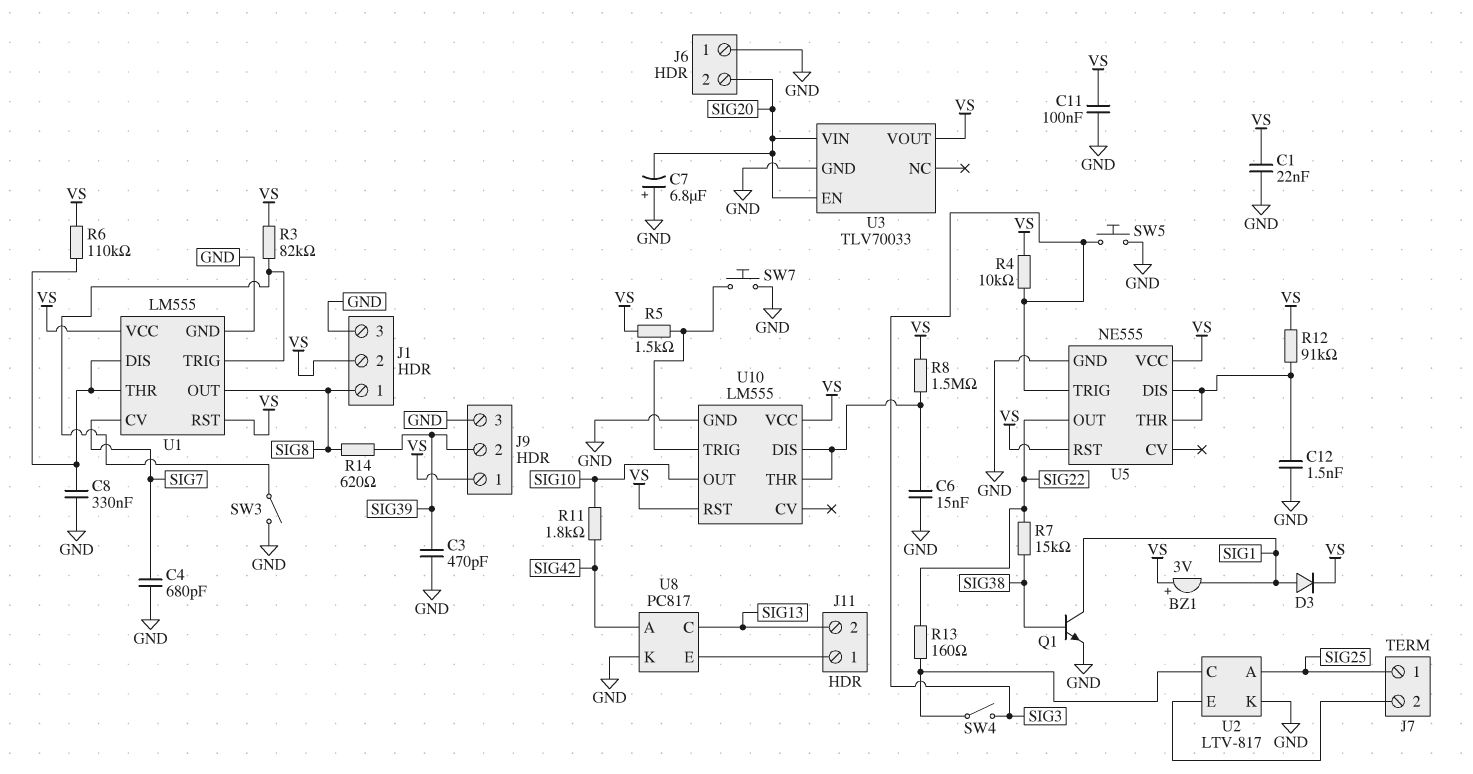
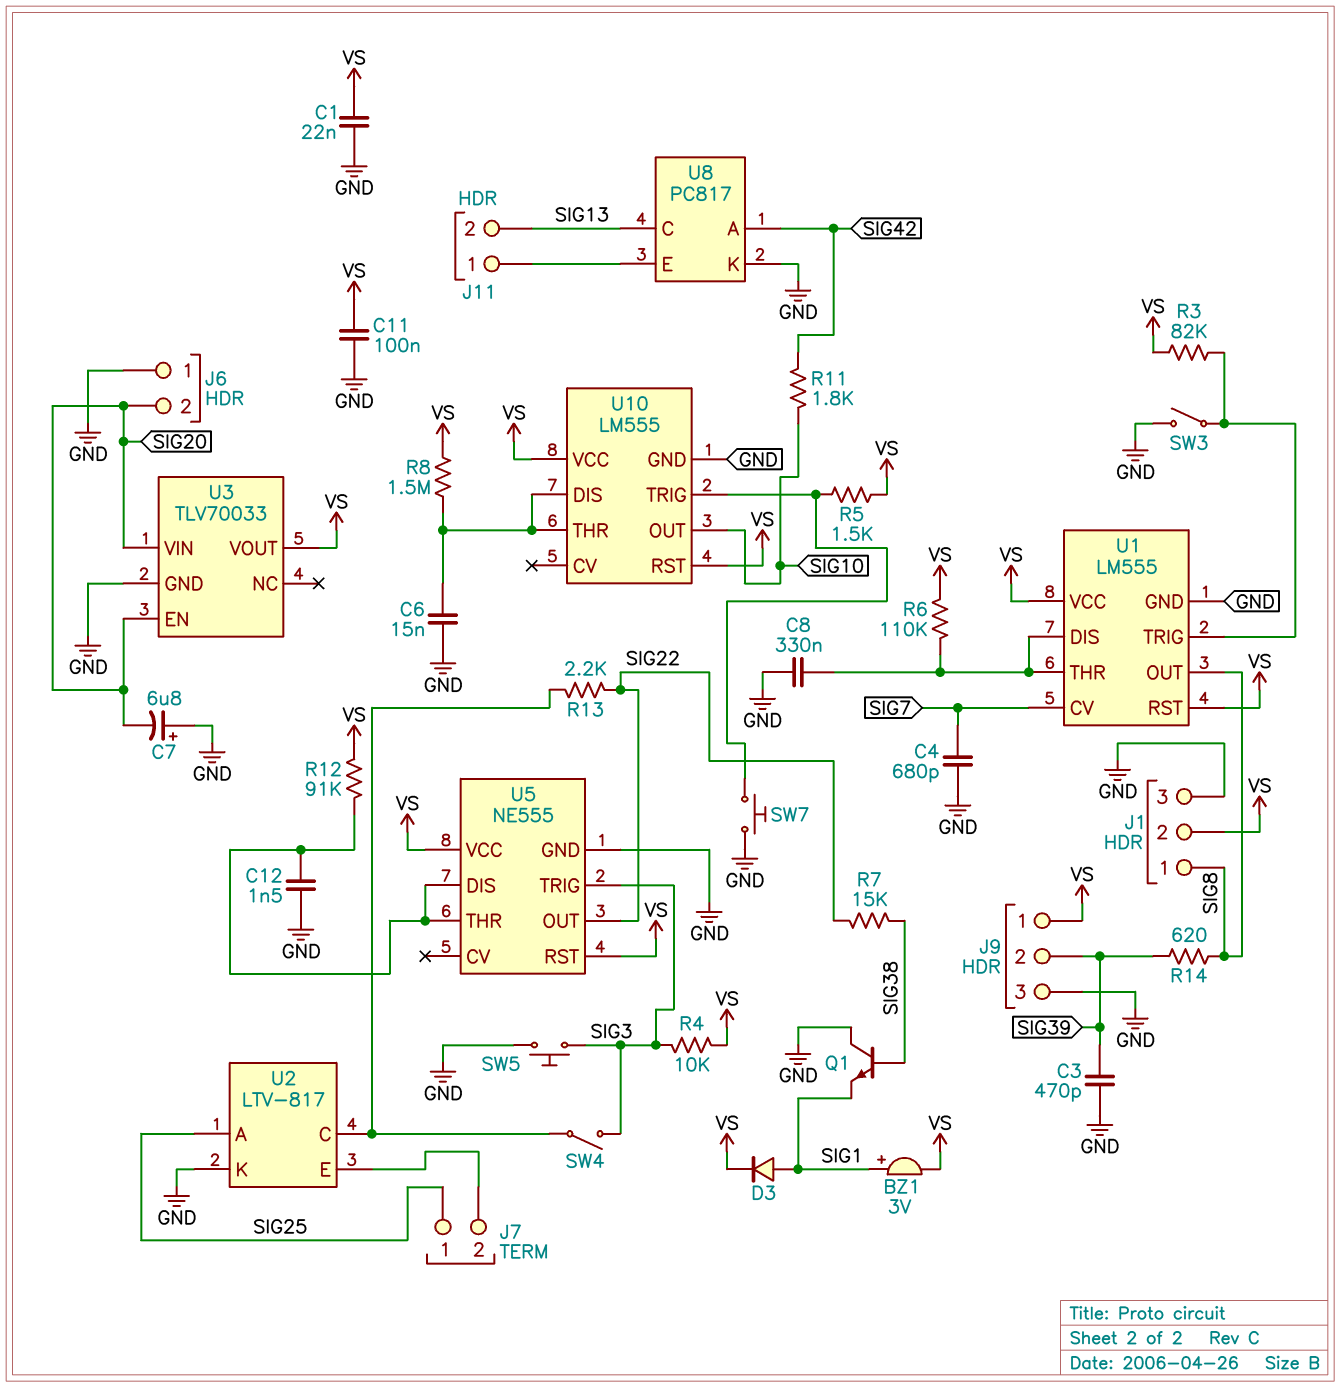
BZ1: buzzer 3V (plus VS, minus SIG1) -> buzzer 3V (plus SIG1, minus VS)
Q1: NPN (B SIG38, C SIG1, E GND) -> NPN (B SIG38, C GND, E SIG1)
R13: 160 (SIG22, U2/C) -> 2.2k (SIG22, U2/C)

